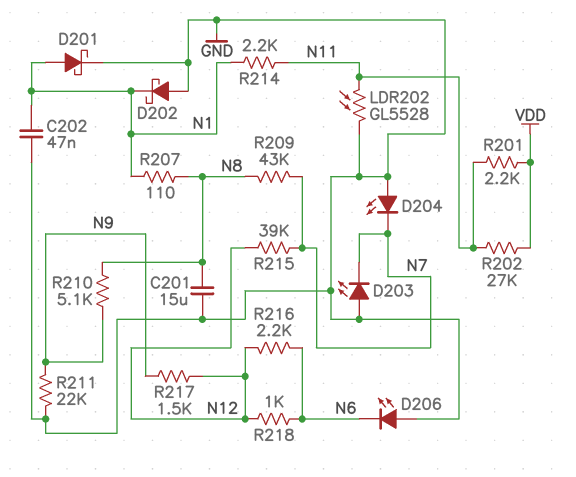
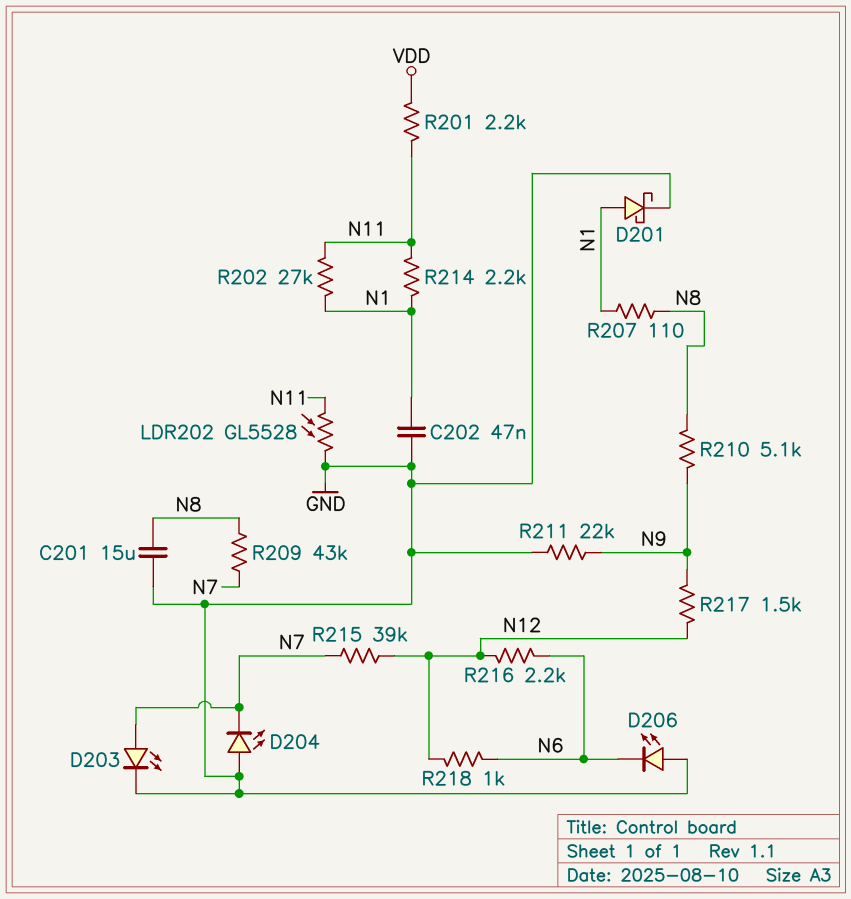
D202: schottky (A GND, K N1) -> none
D203: LED (A GND, K N7) -> LED (A N7, K GND)
R202: 27k (N11, VDD) -> 27k (N1, N11)

